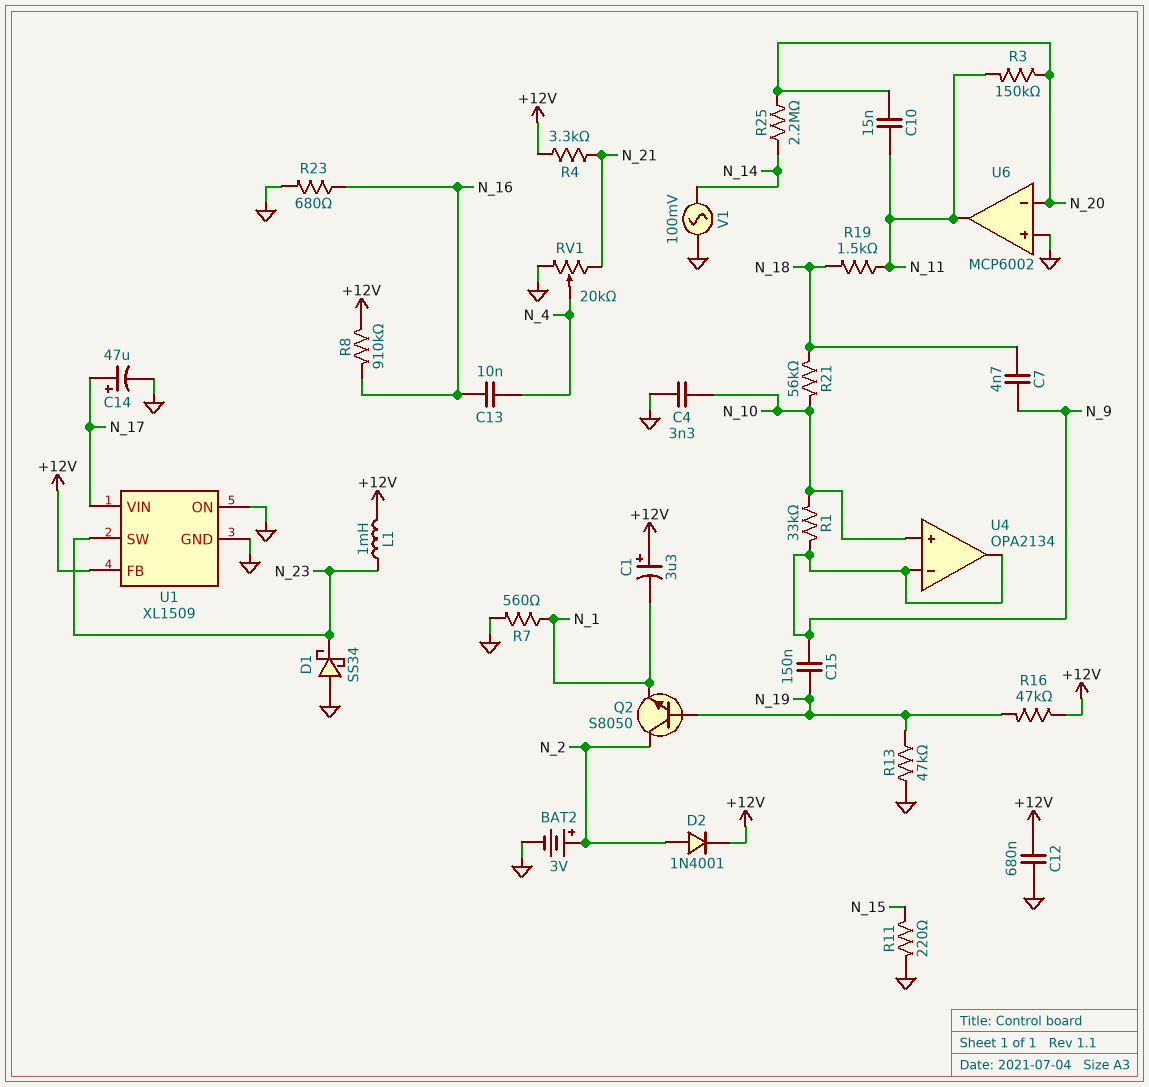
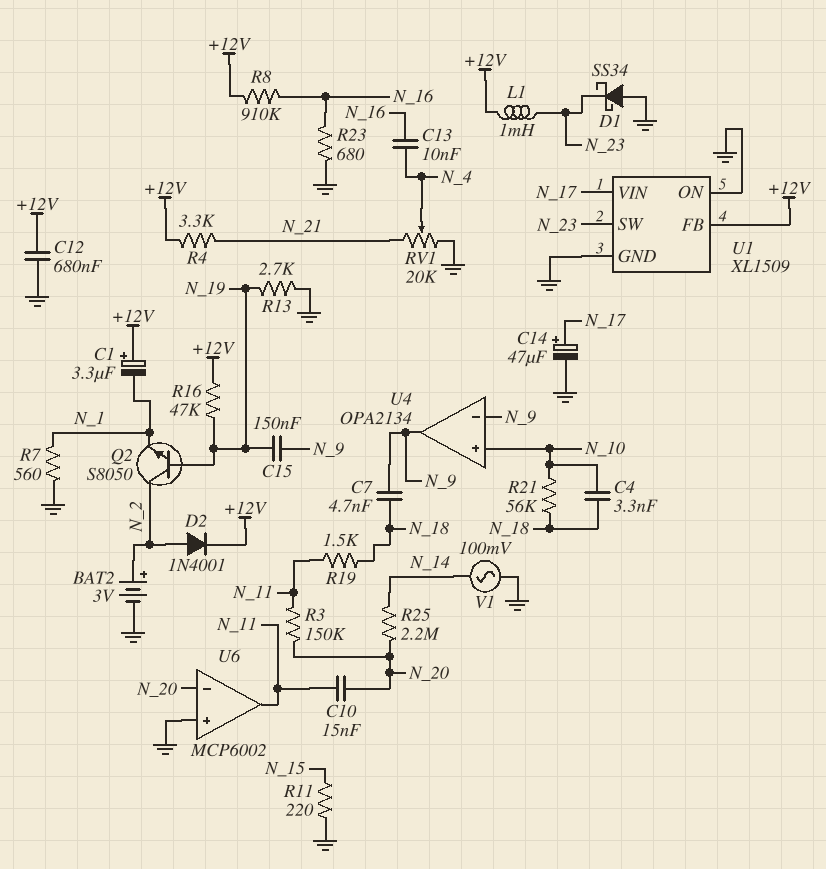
C4: 3.3nF (GND, N_10) -> 3.3nF (N_10, N_18)
R1: 33k (N_9, N_10) -> none
R13: 47k (GND, N_19) -> 2.7k (GND, N_19)

